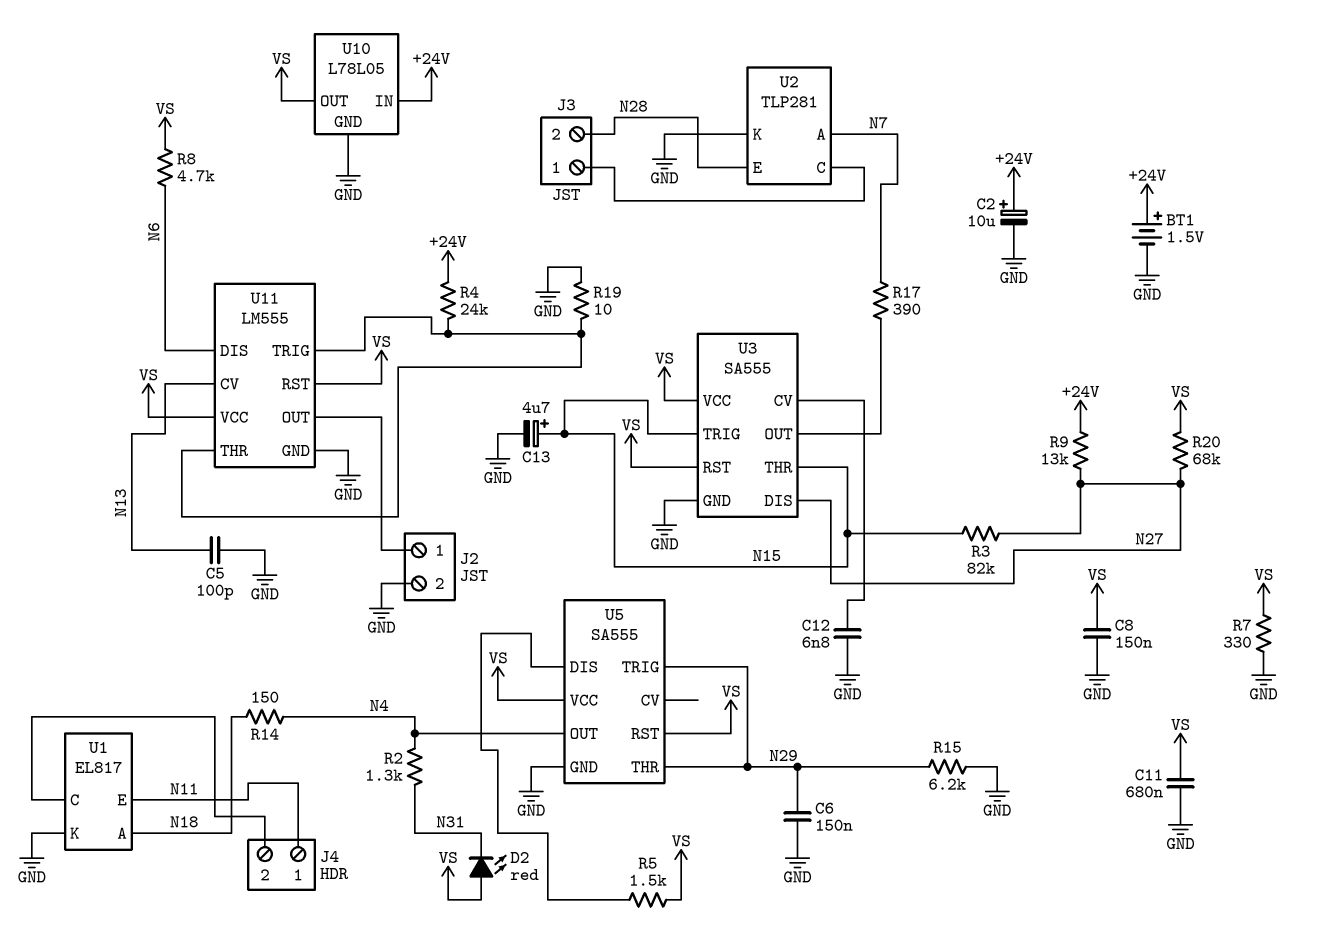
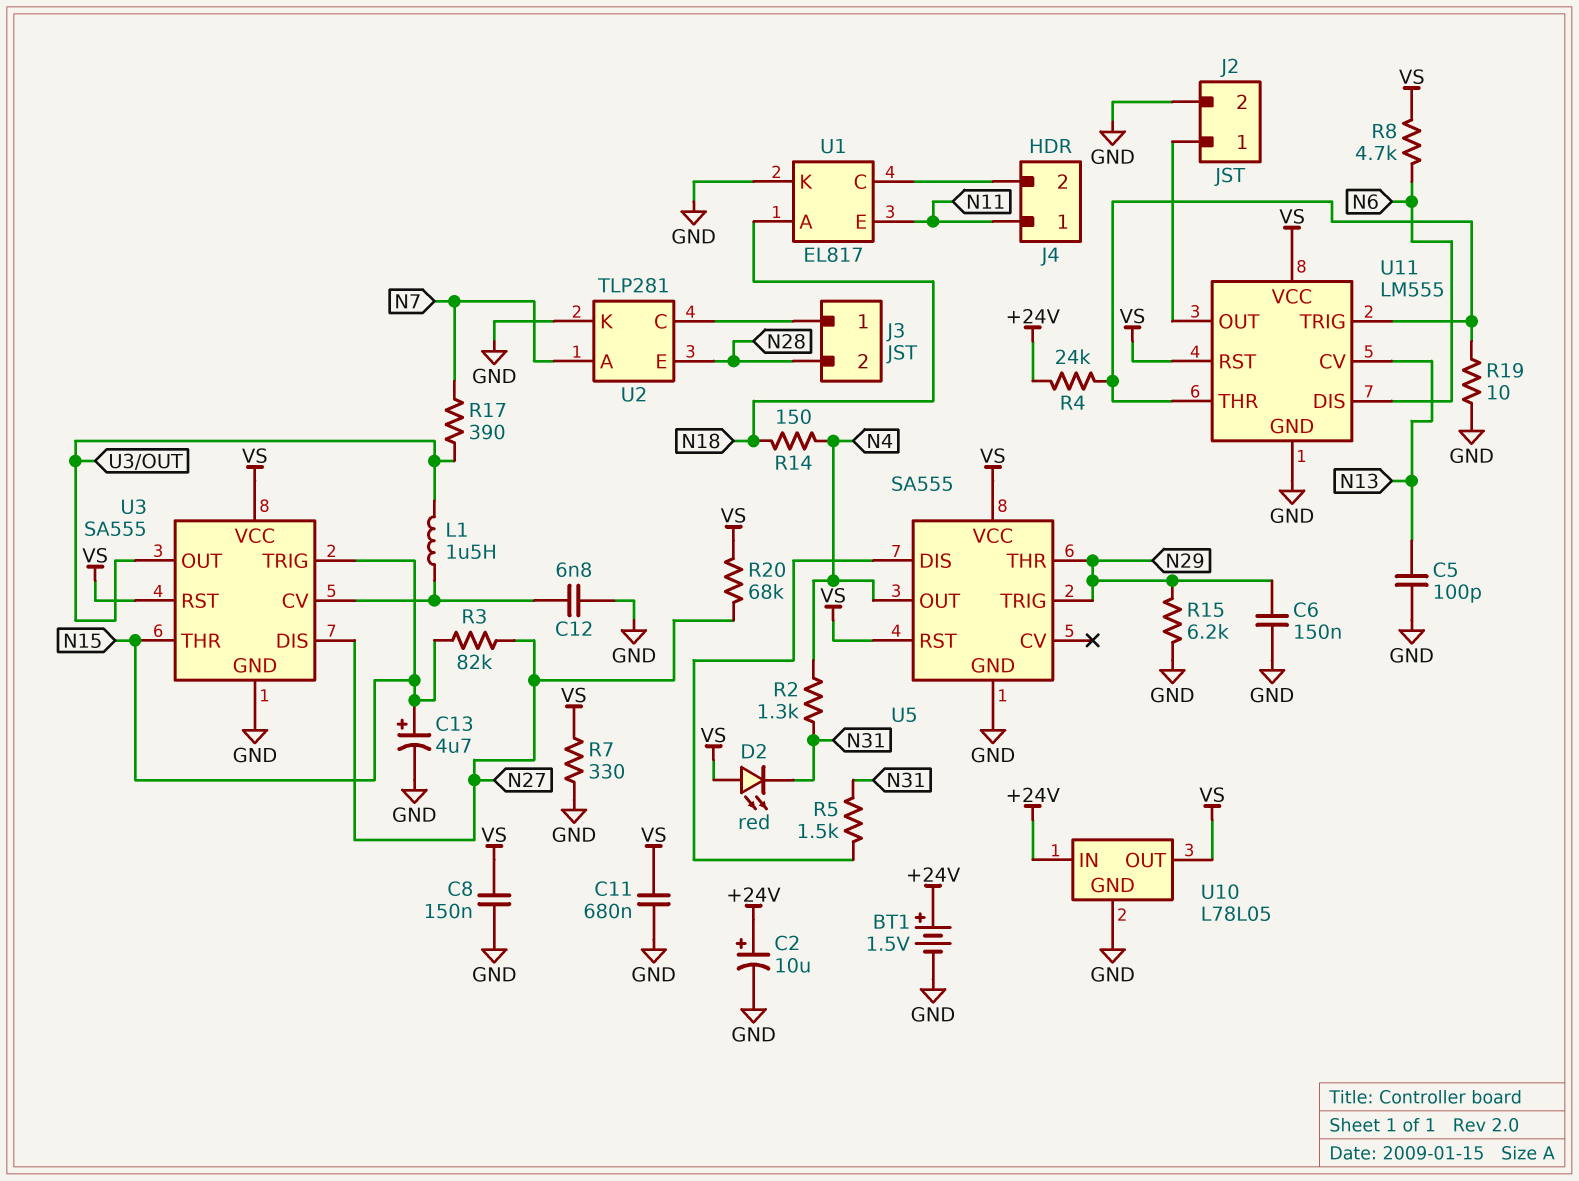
L1: none -> 1.5uH (U3/CV, U3/OUT)
R5: 1.5k (U5/DIS, VS) -> 1.5k (N31, U5/DIS)
R9: 13k (+24V, N27) -> none

